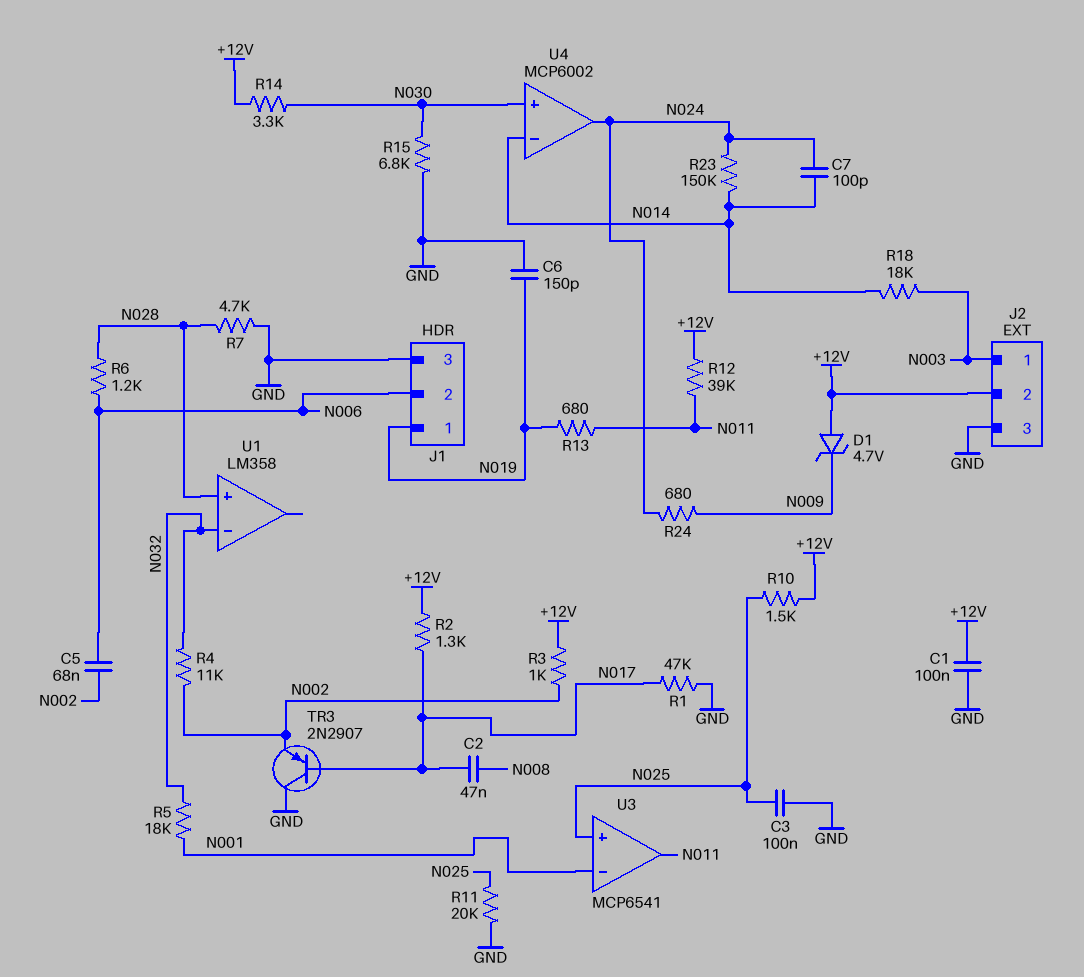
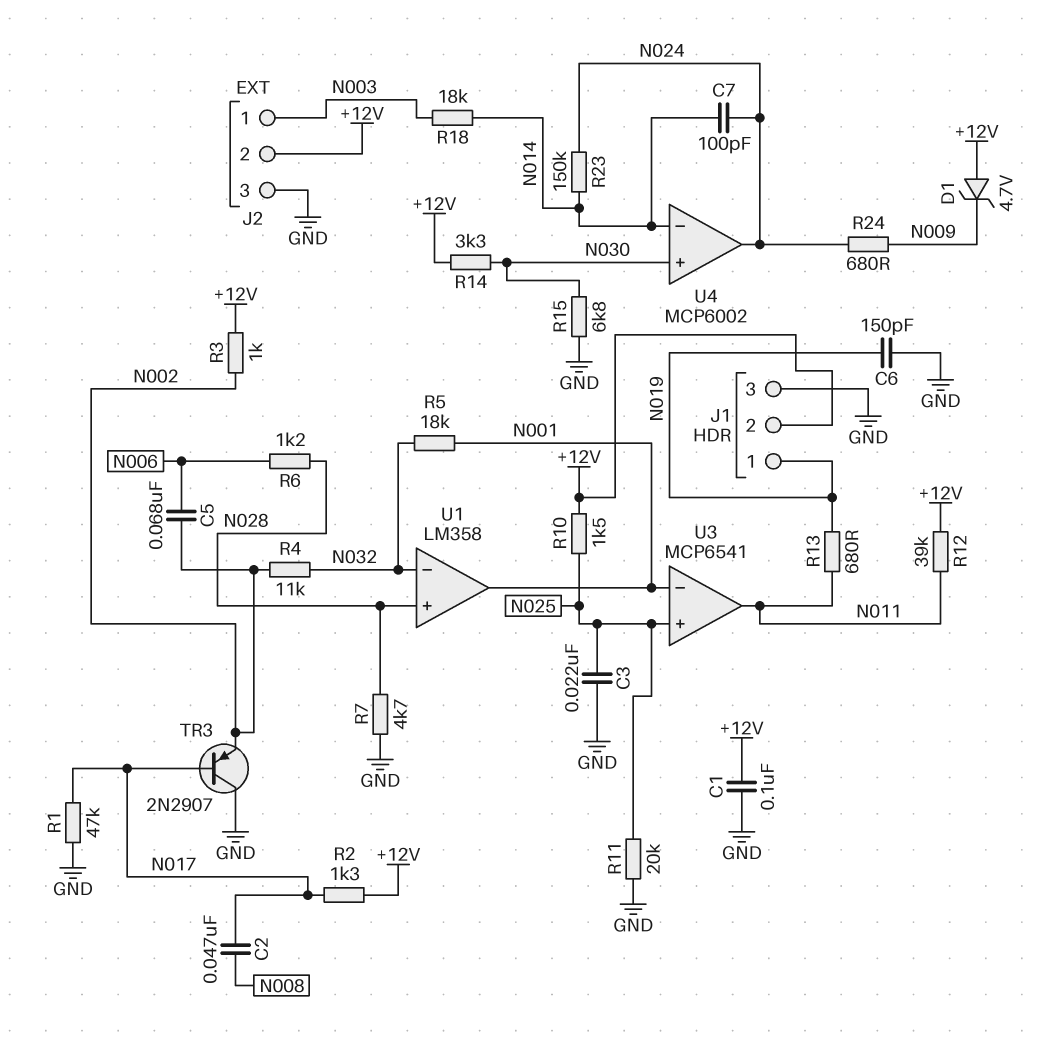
C3: 100nF (GND, N025) -> 22nF (GND, N025)
J1 pin 2: N006 -> +12V
U1 pin out: none -> N001

